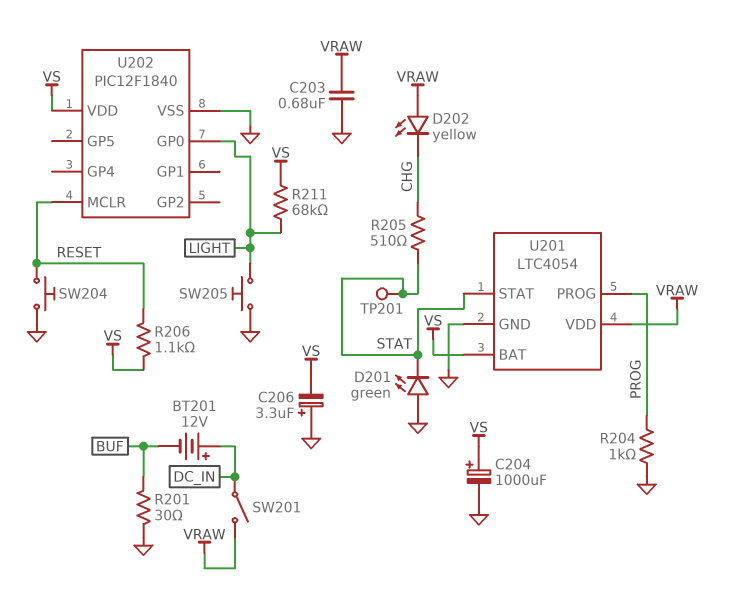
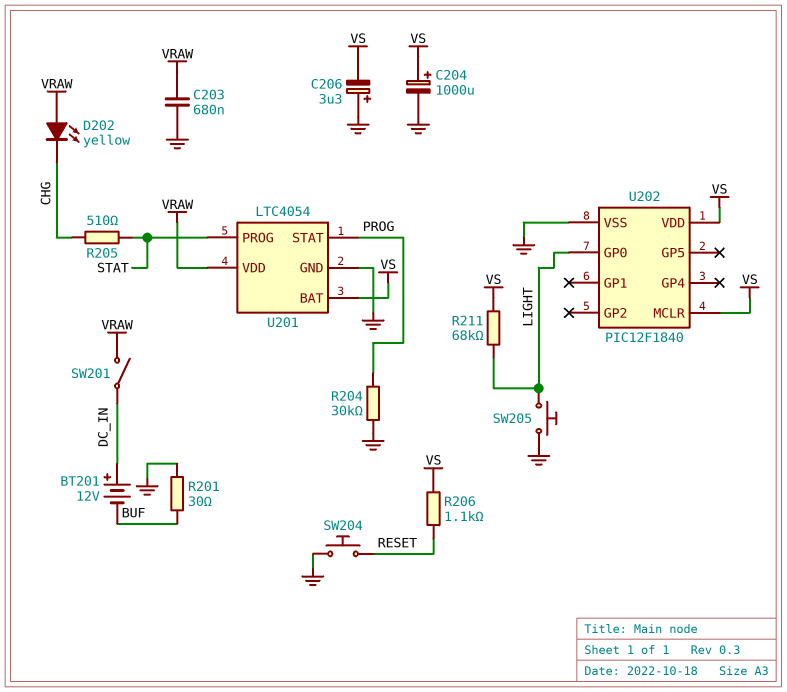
D201: LED green (A GND, K STAT) -> none
R204: 1k (GND, PROG) -> 30k (GND, PROG)
TP201: test point (STAT) -> none
U201 pin PROG: PROG -> STAT
U201 pin STAT: STAT -> PROG
U202 pin MCLR: RESET -> VS

